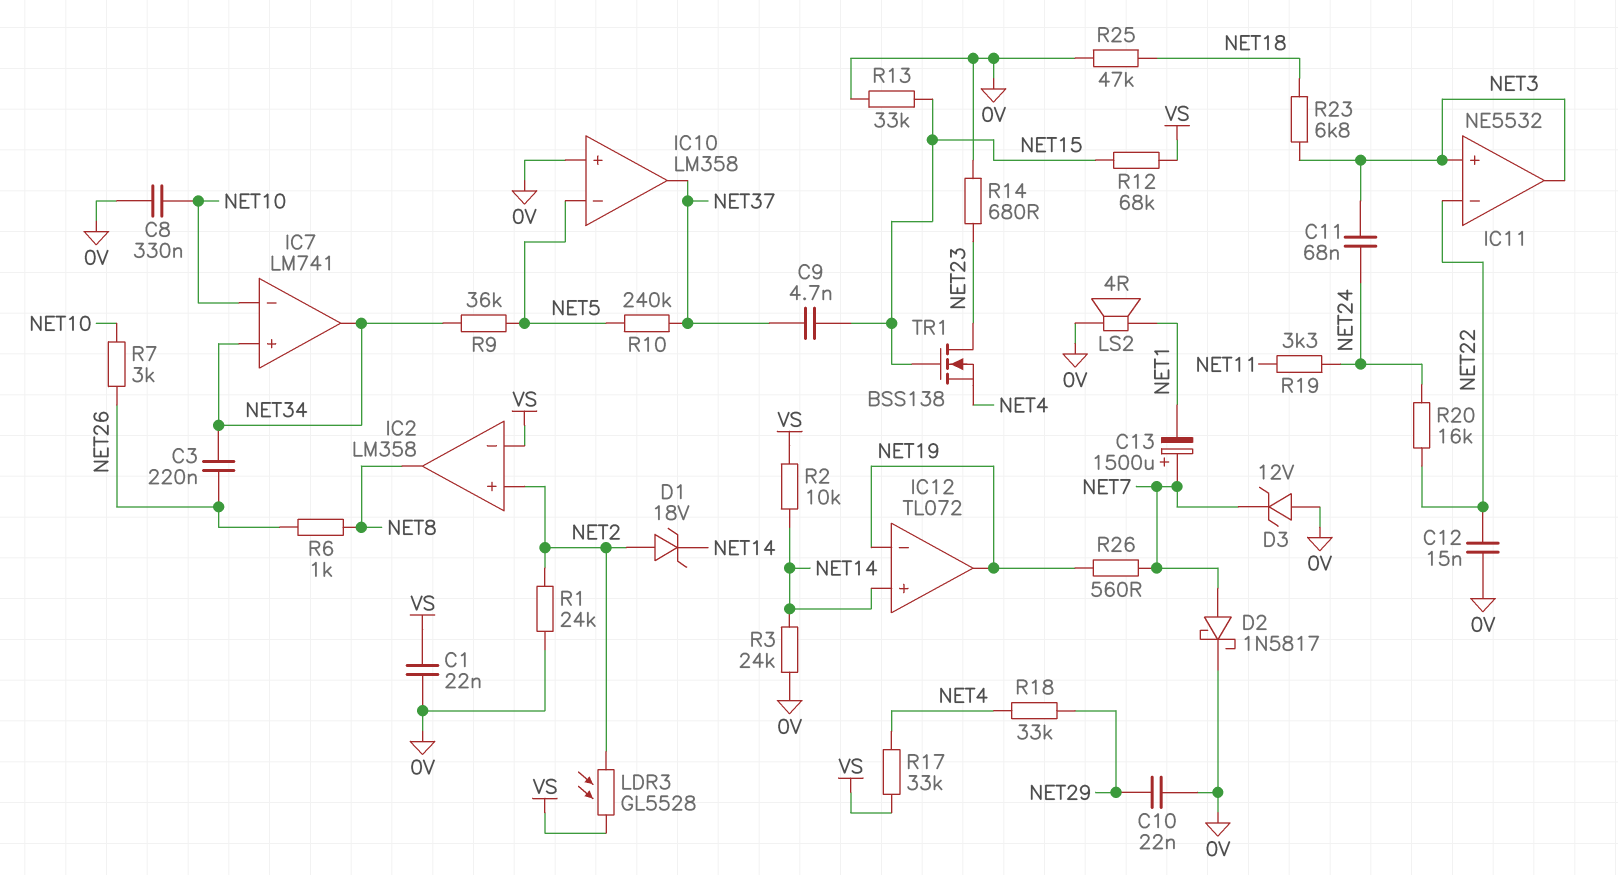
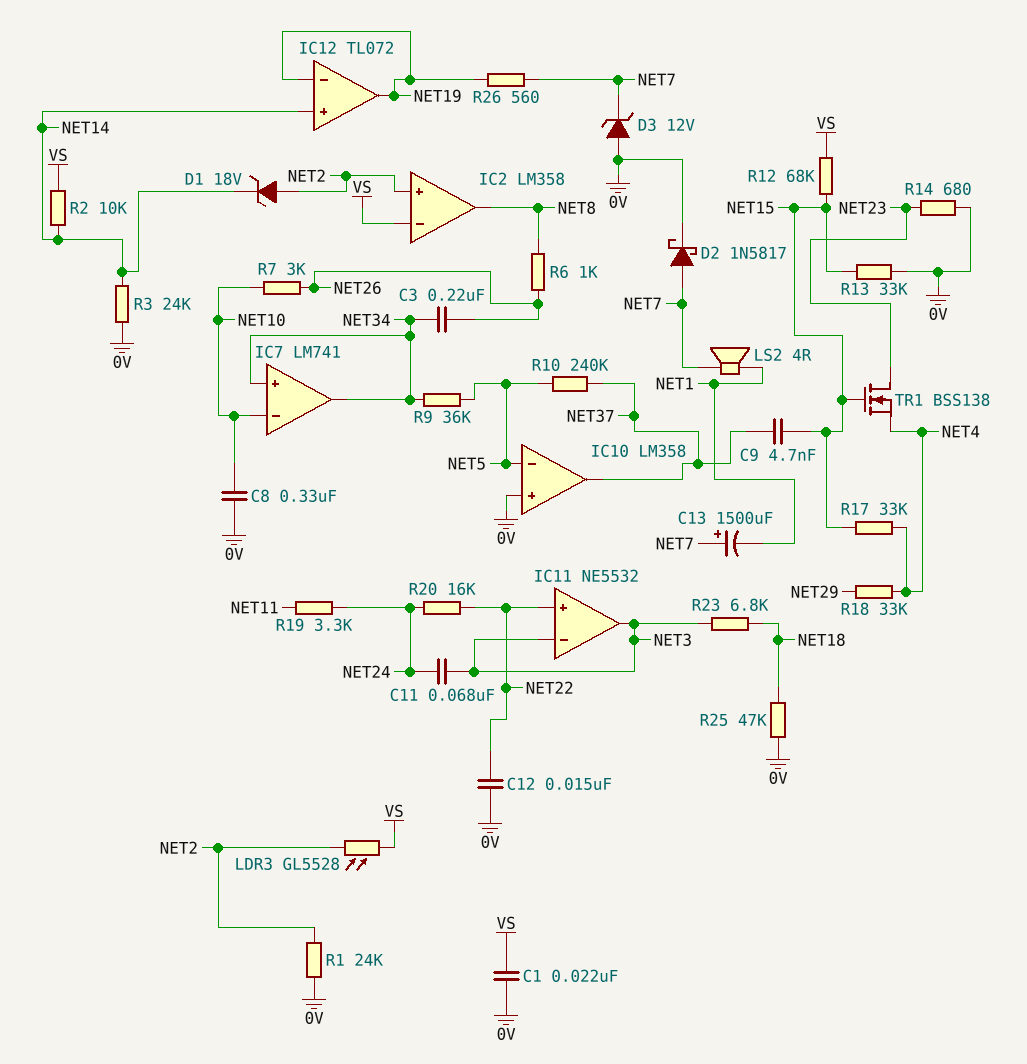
C10: 22nF (0V, NET29) -> none
IC11 pin in+: NET3 -> NET22
IC11 pin in-: NET22 -> NET3
LS2: speaker 4R (0V, NET1) -> speaker 4R (NET1, NET7)
R17: 33k (NET4, VS) -> 33k (NET4, NET15)

